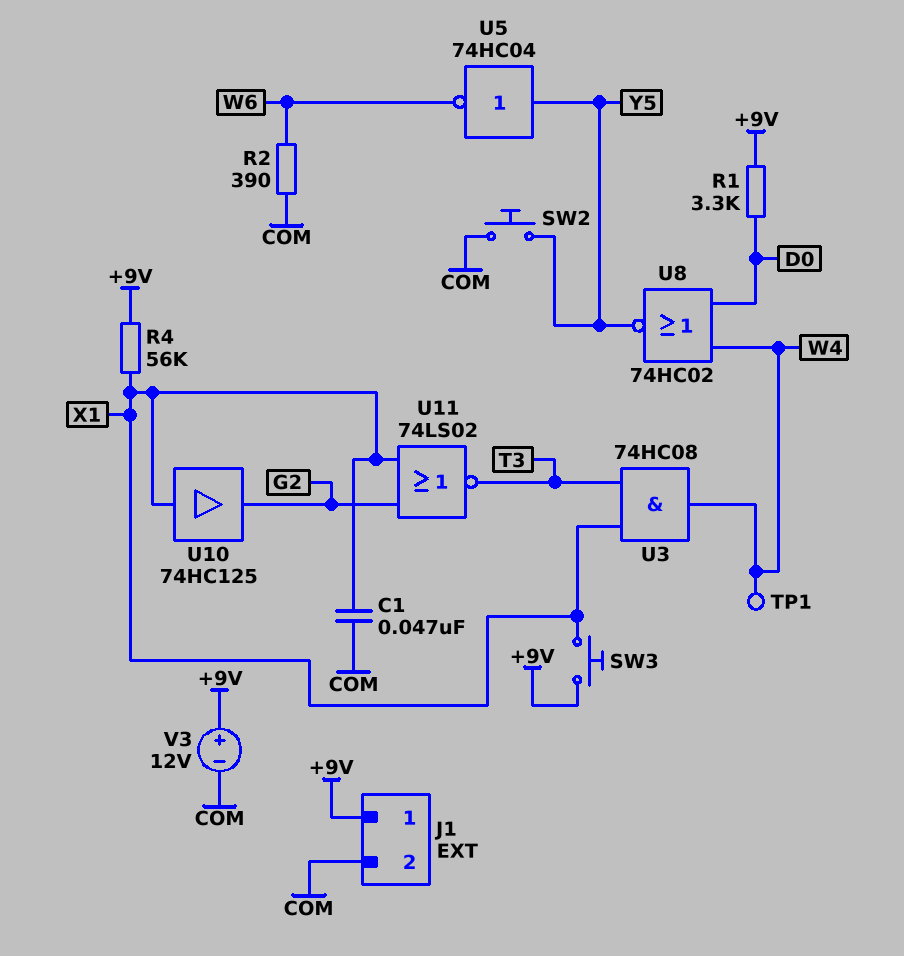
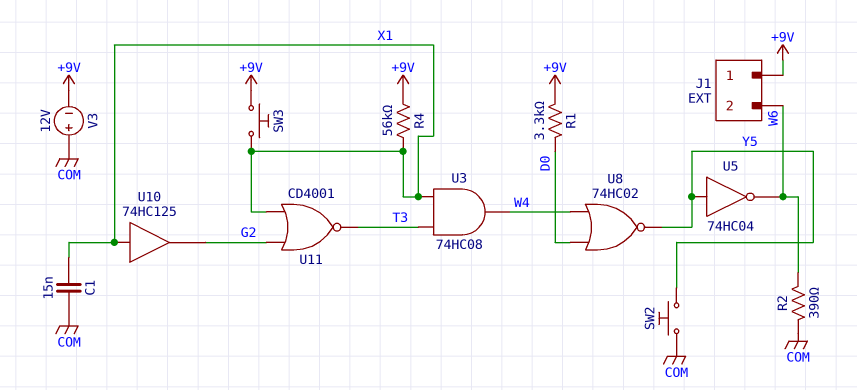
C1: 47nF (COM, X1) -> 15nF (COM, X1)
J1 pin 2: COM -> W6
TP1: test point (W4) -> none
U11: NOR 74LS02 (in G2, in X1, out T3) -> NOR CD4001 (in G2, in X1, out T3)
V3: 12V (plus +9V, minus COM) -> 12V (plus COM, minus +9V)

